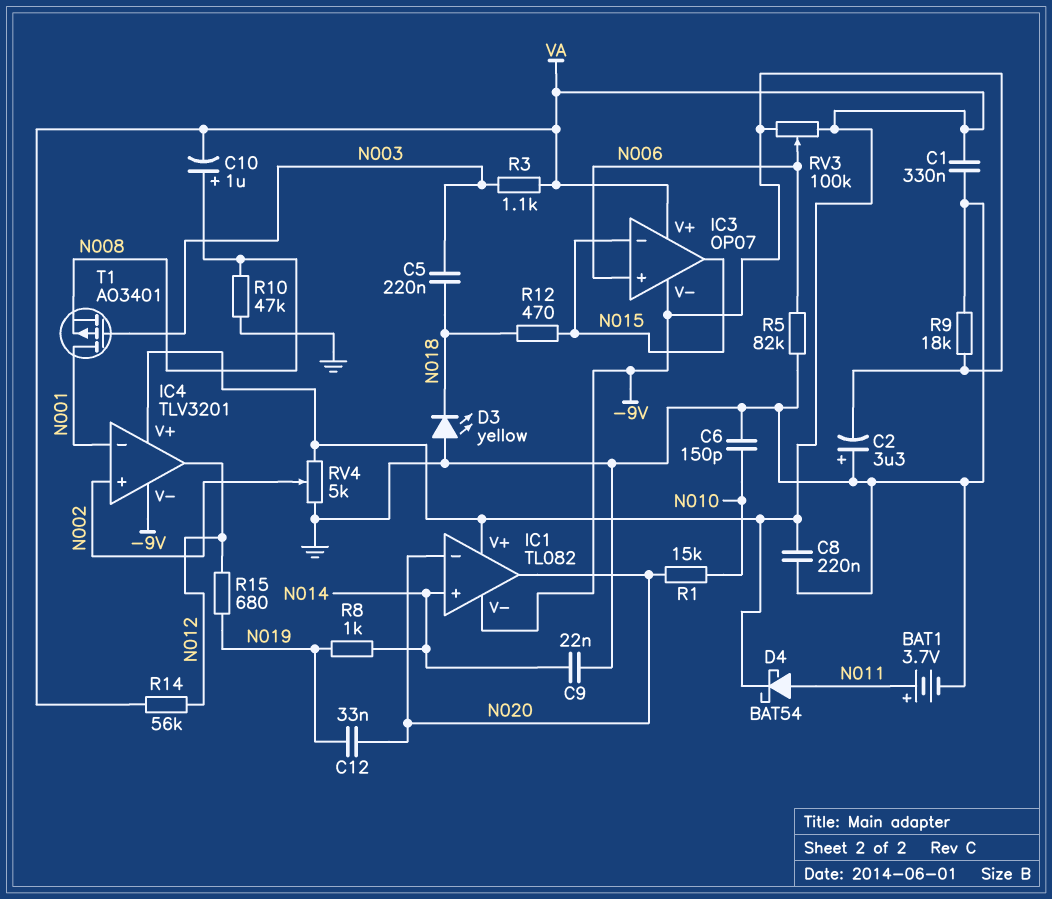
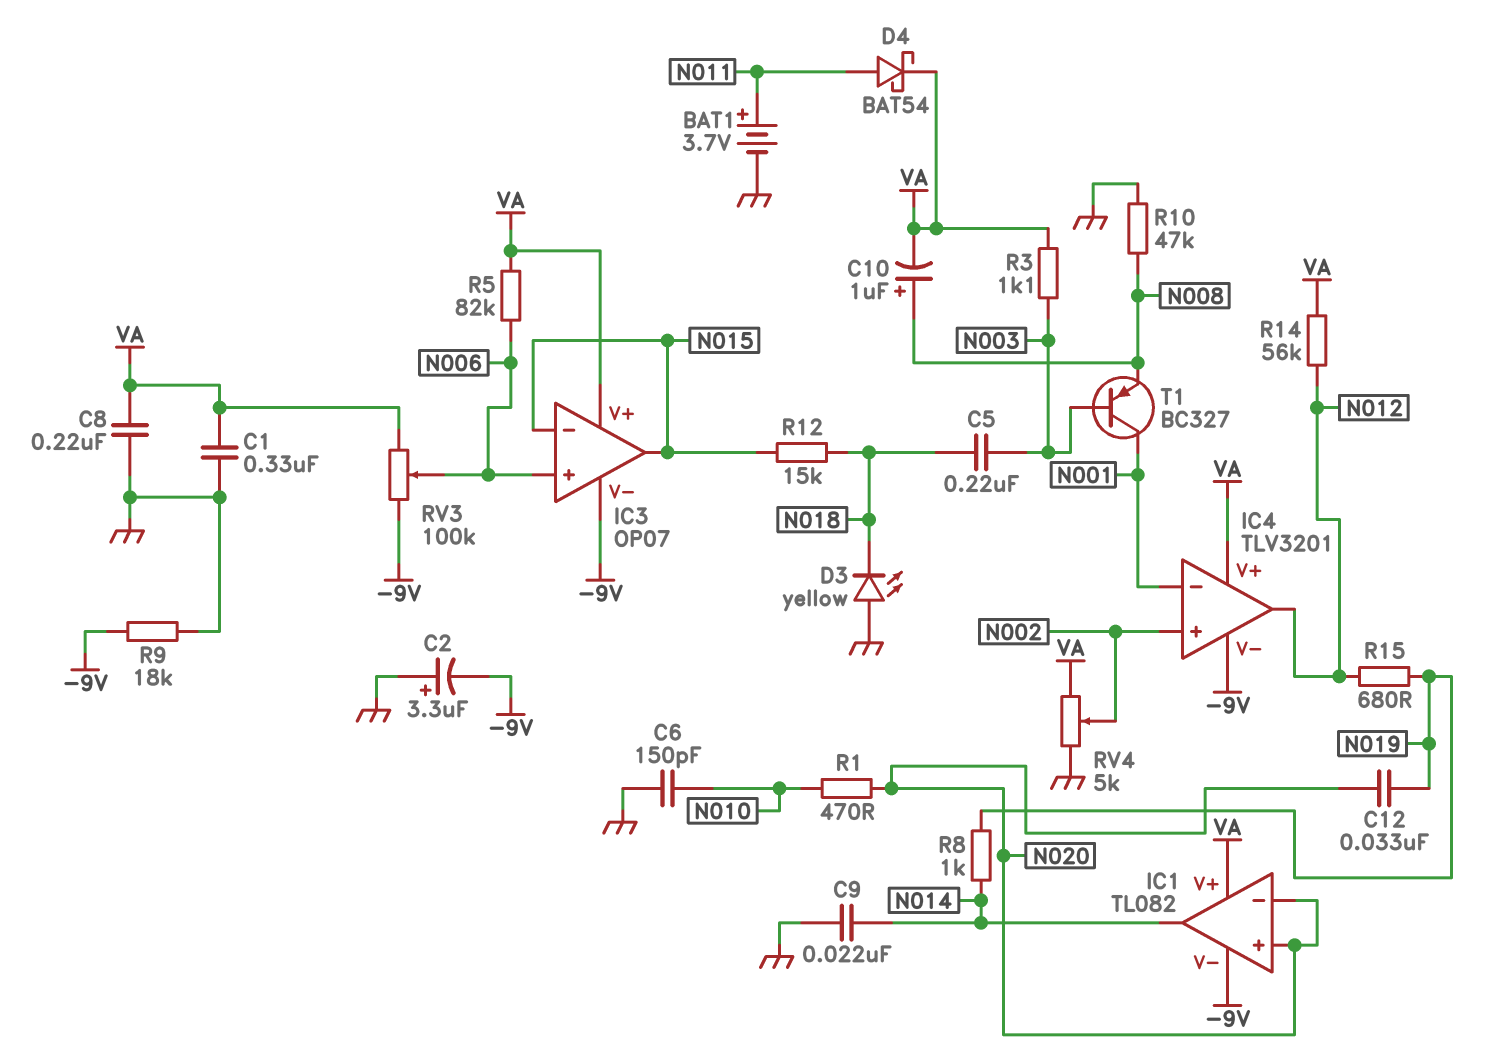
IC1 pin in+: N014 -> N020
IC1 pin out: N020 -> N014
R1: 15k (N010, N020) -> 470 (N010, N020)
R5: 82k (GND, N006) -> 82k (N006, VA)
R12: 470 (N015, N018) -> 15k (N015, N018)
T1: PMOS AO3401 (G N003, D N001, S N008) -> PNP BC327 (B N003, C N001, E N008)

